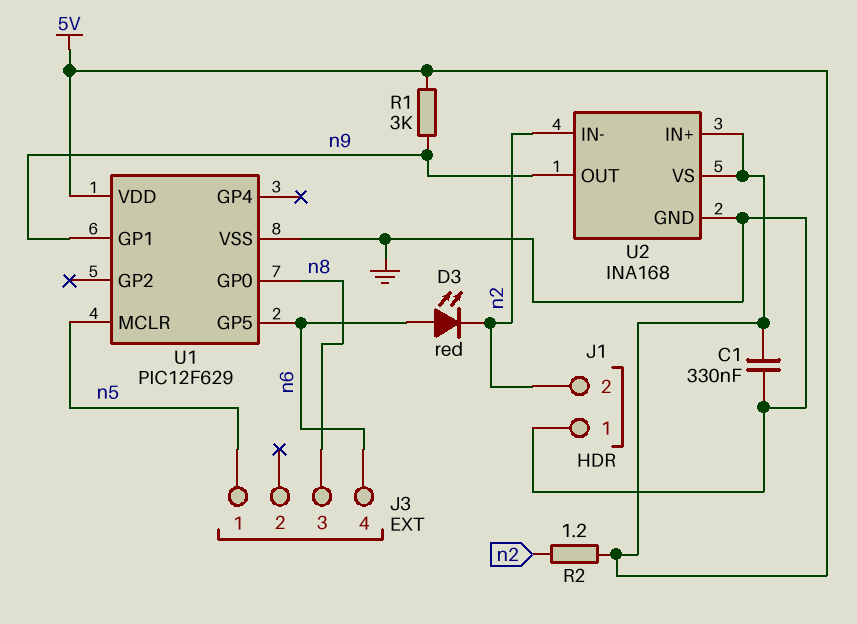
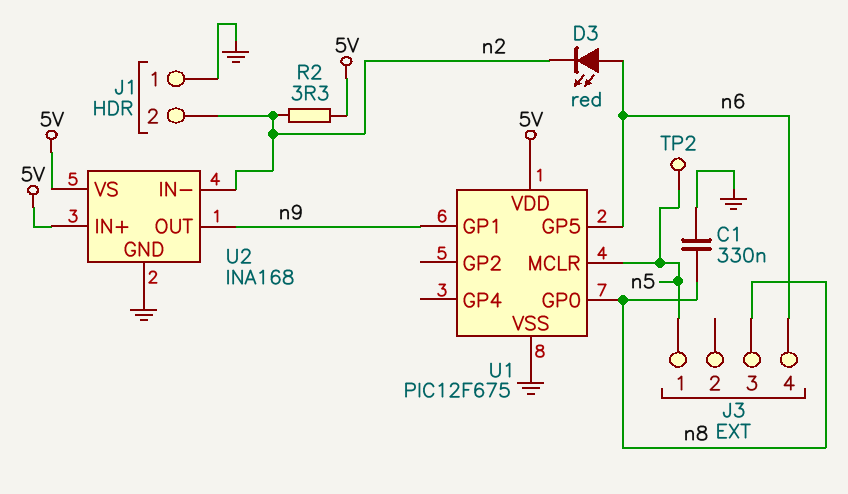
C1: 330nF (5V, GND) -> 330nF (GND, n8)
R1: 3k (5V, n9) -> none
R2: 1.2 (5V, n2) -> 3.3 (5V, n2)
TP2: none -> test point (n5)
U1: PIC12F629 -> PIC12F675

